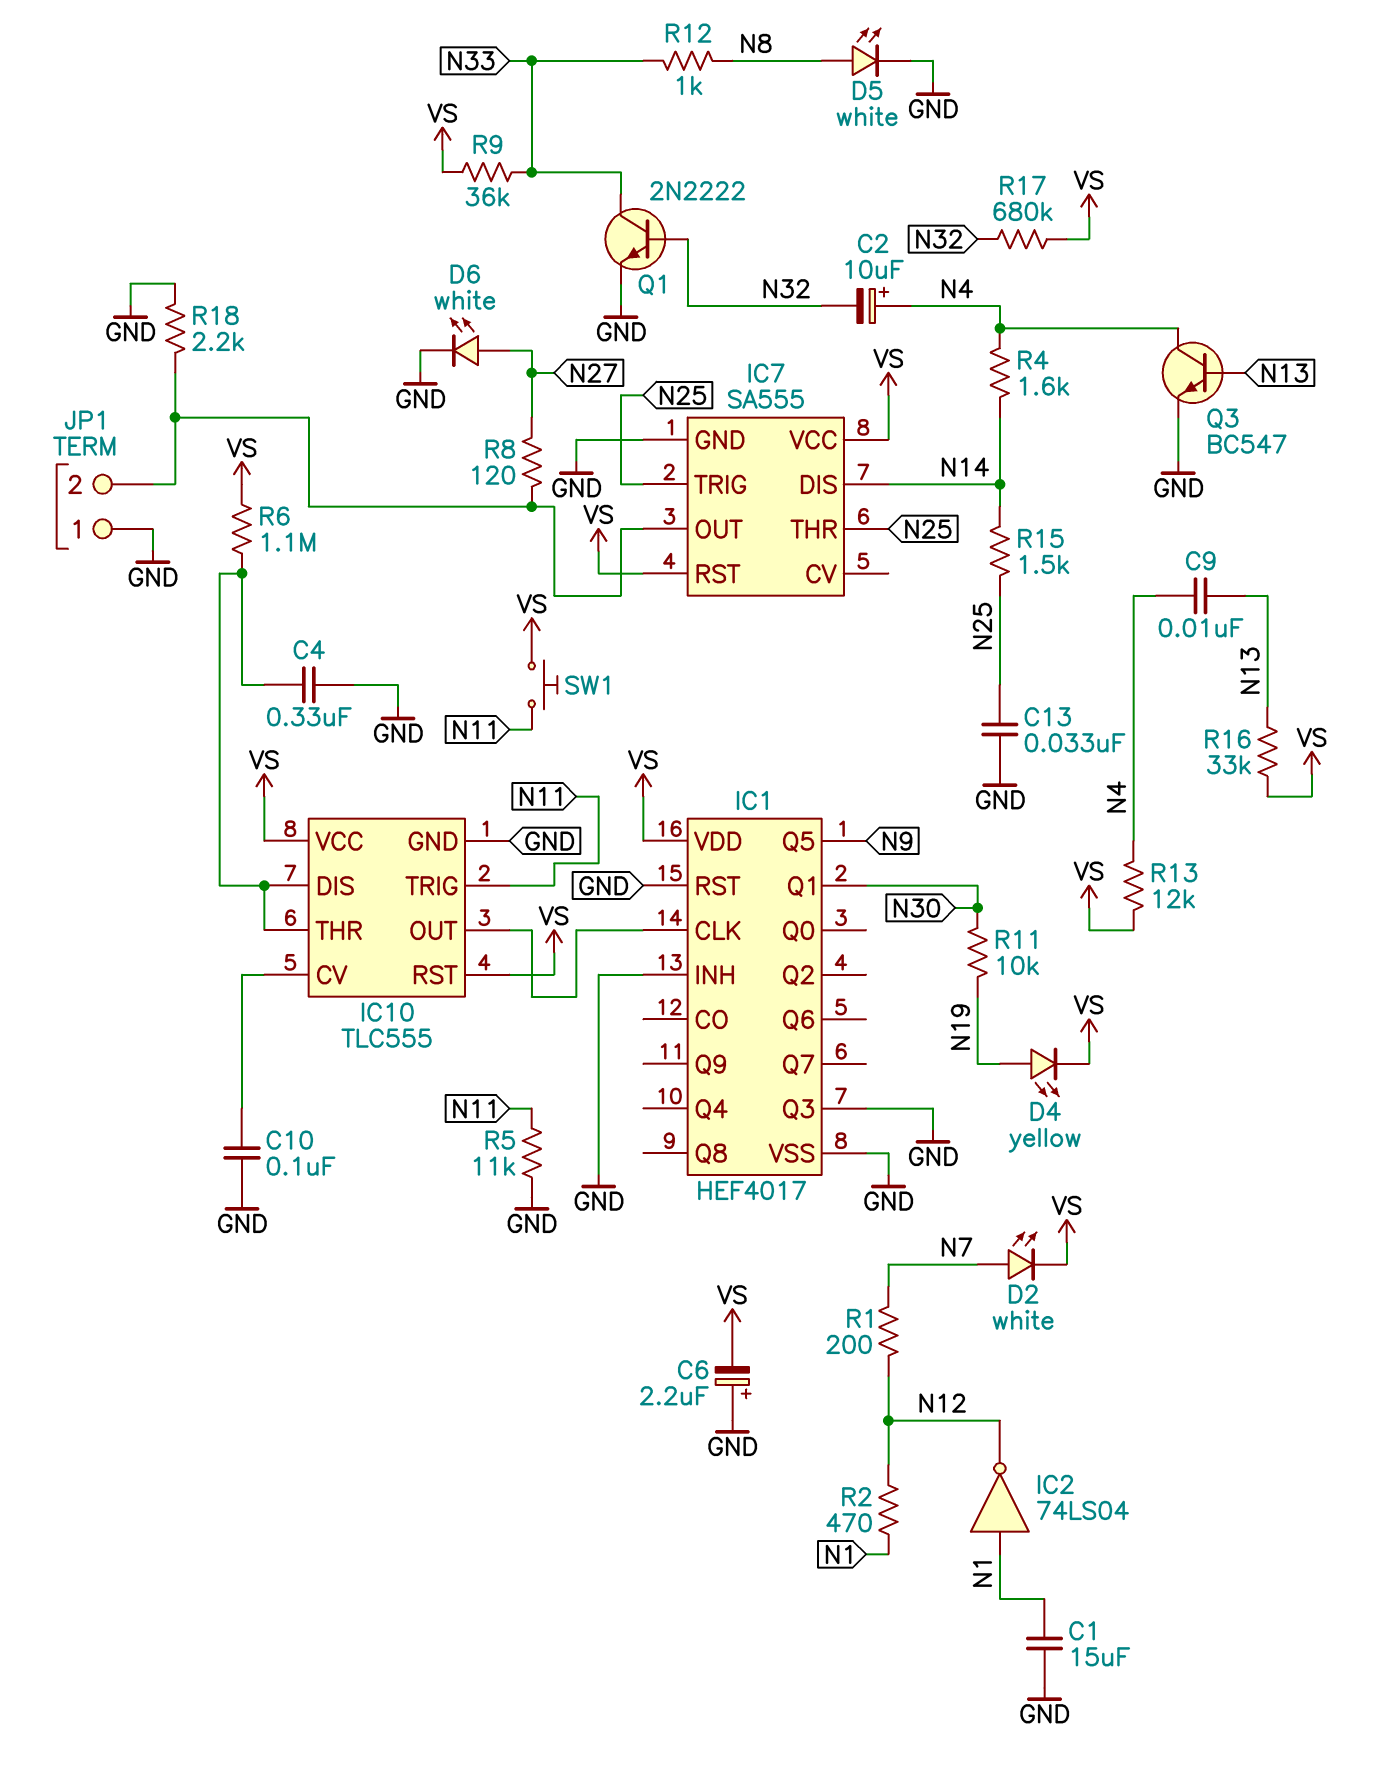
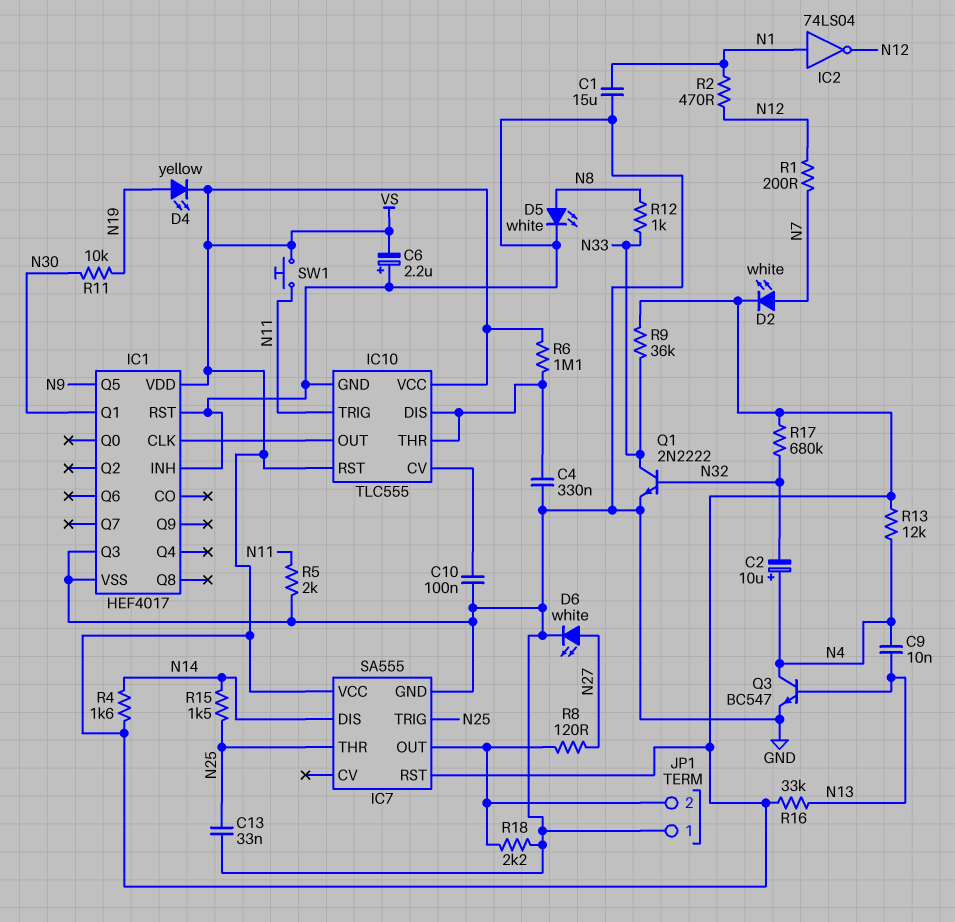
R4: 1.6k (N4, N14) -> 1.6k (N14, VS)
R5: 11k (GND, N11) -> 2k (GND, N11)

